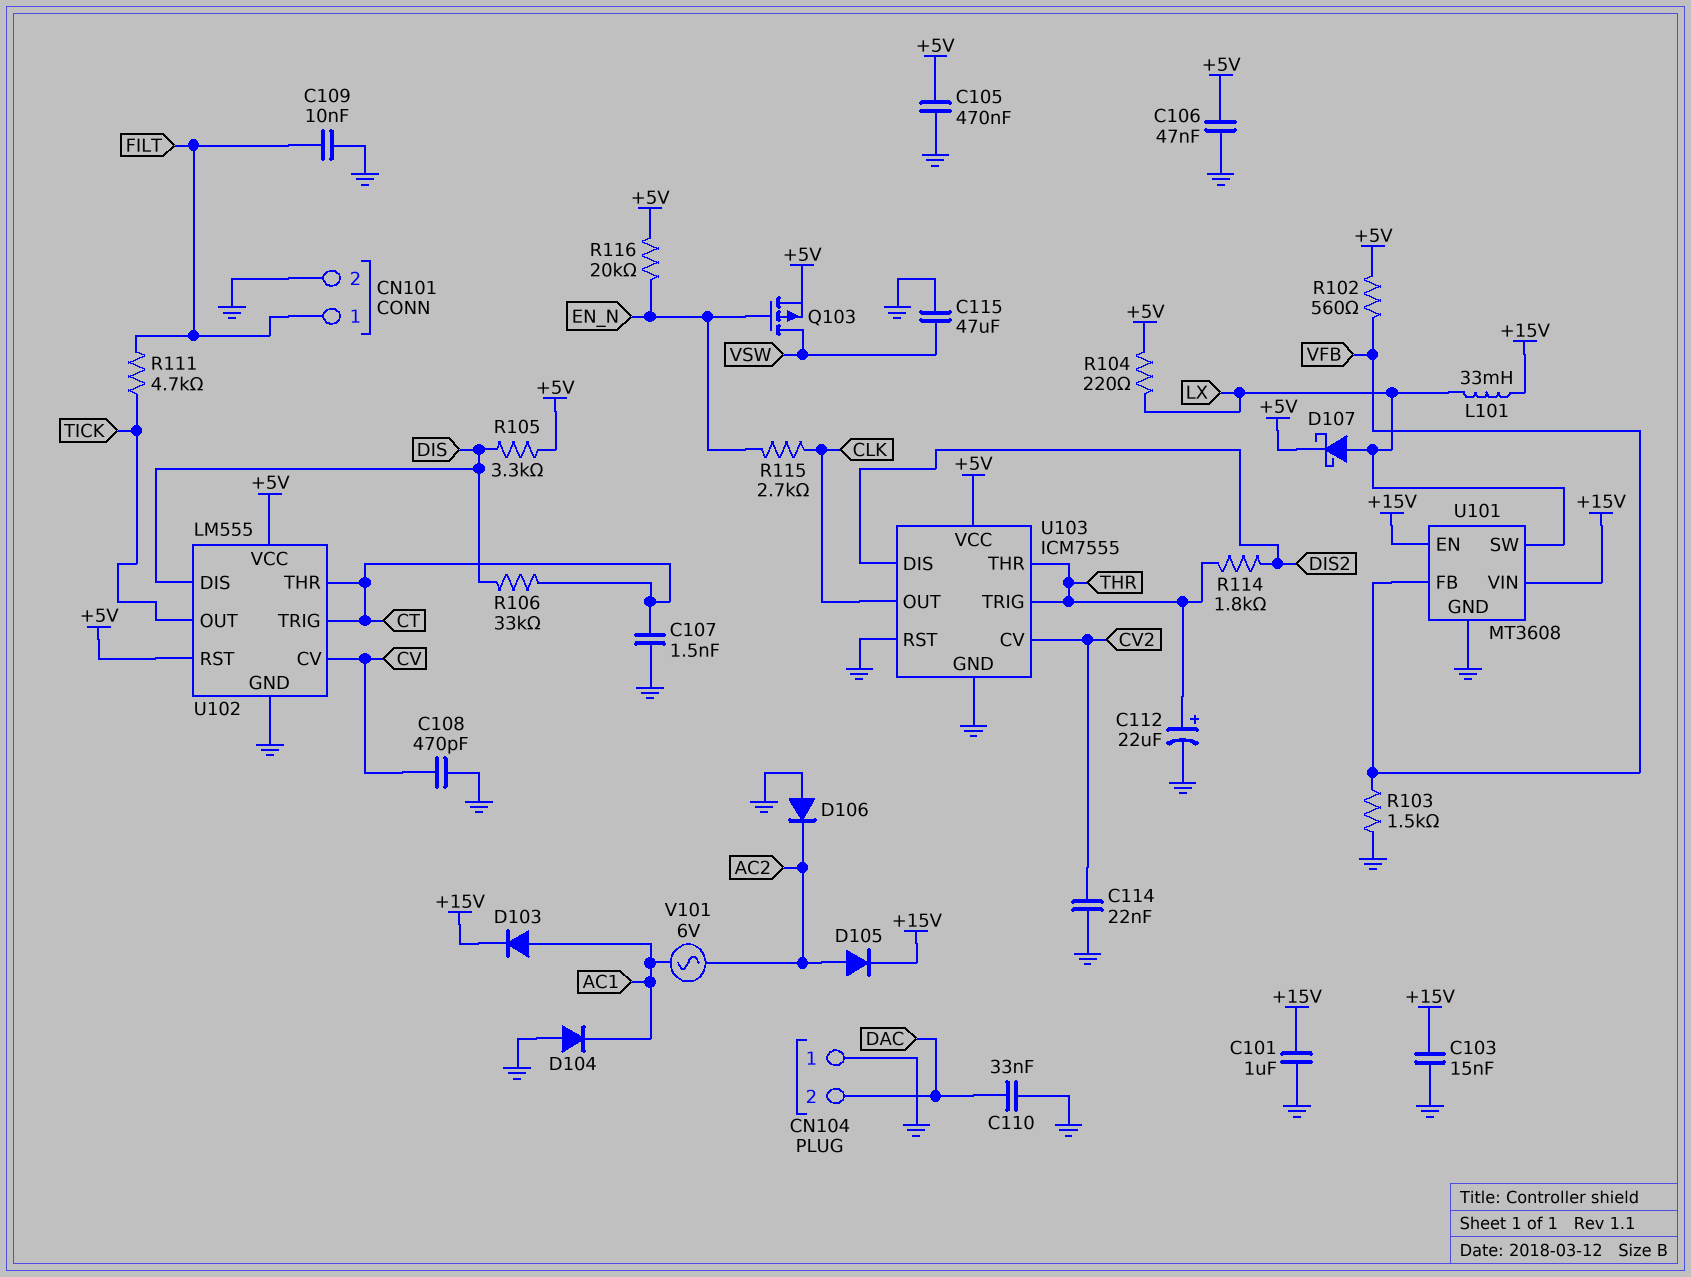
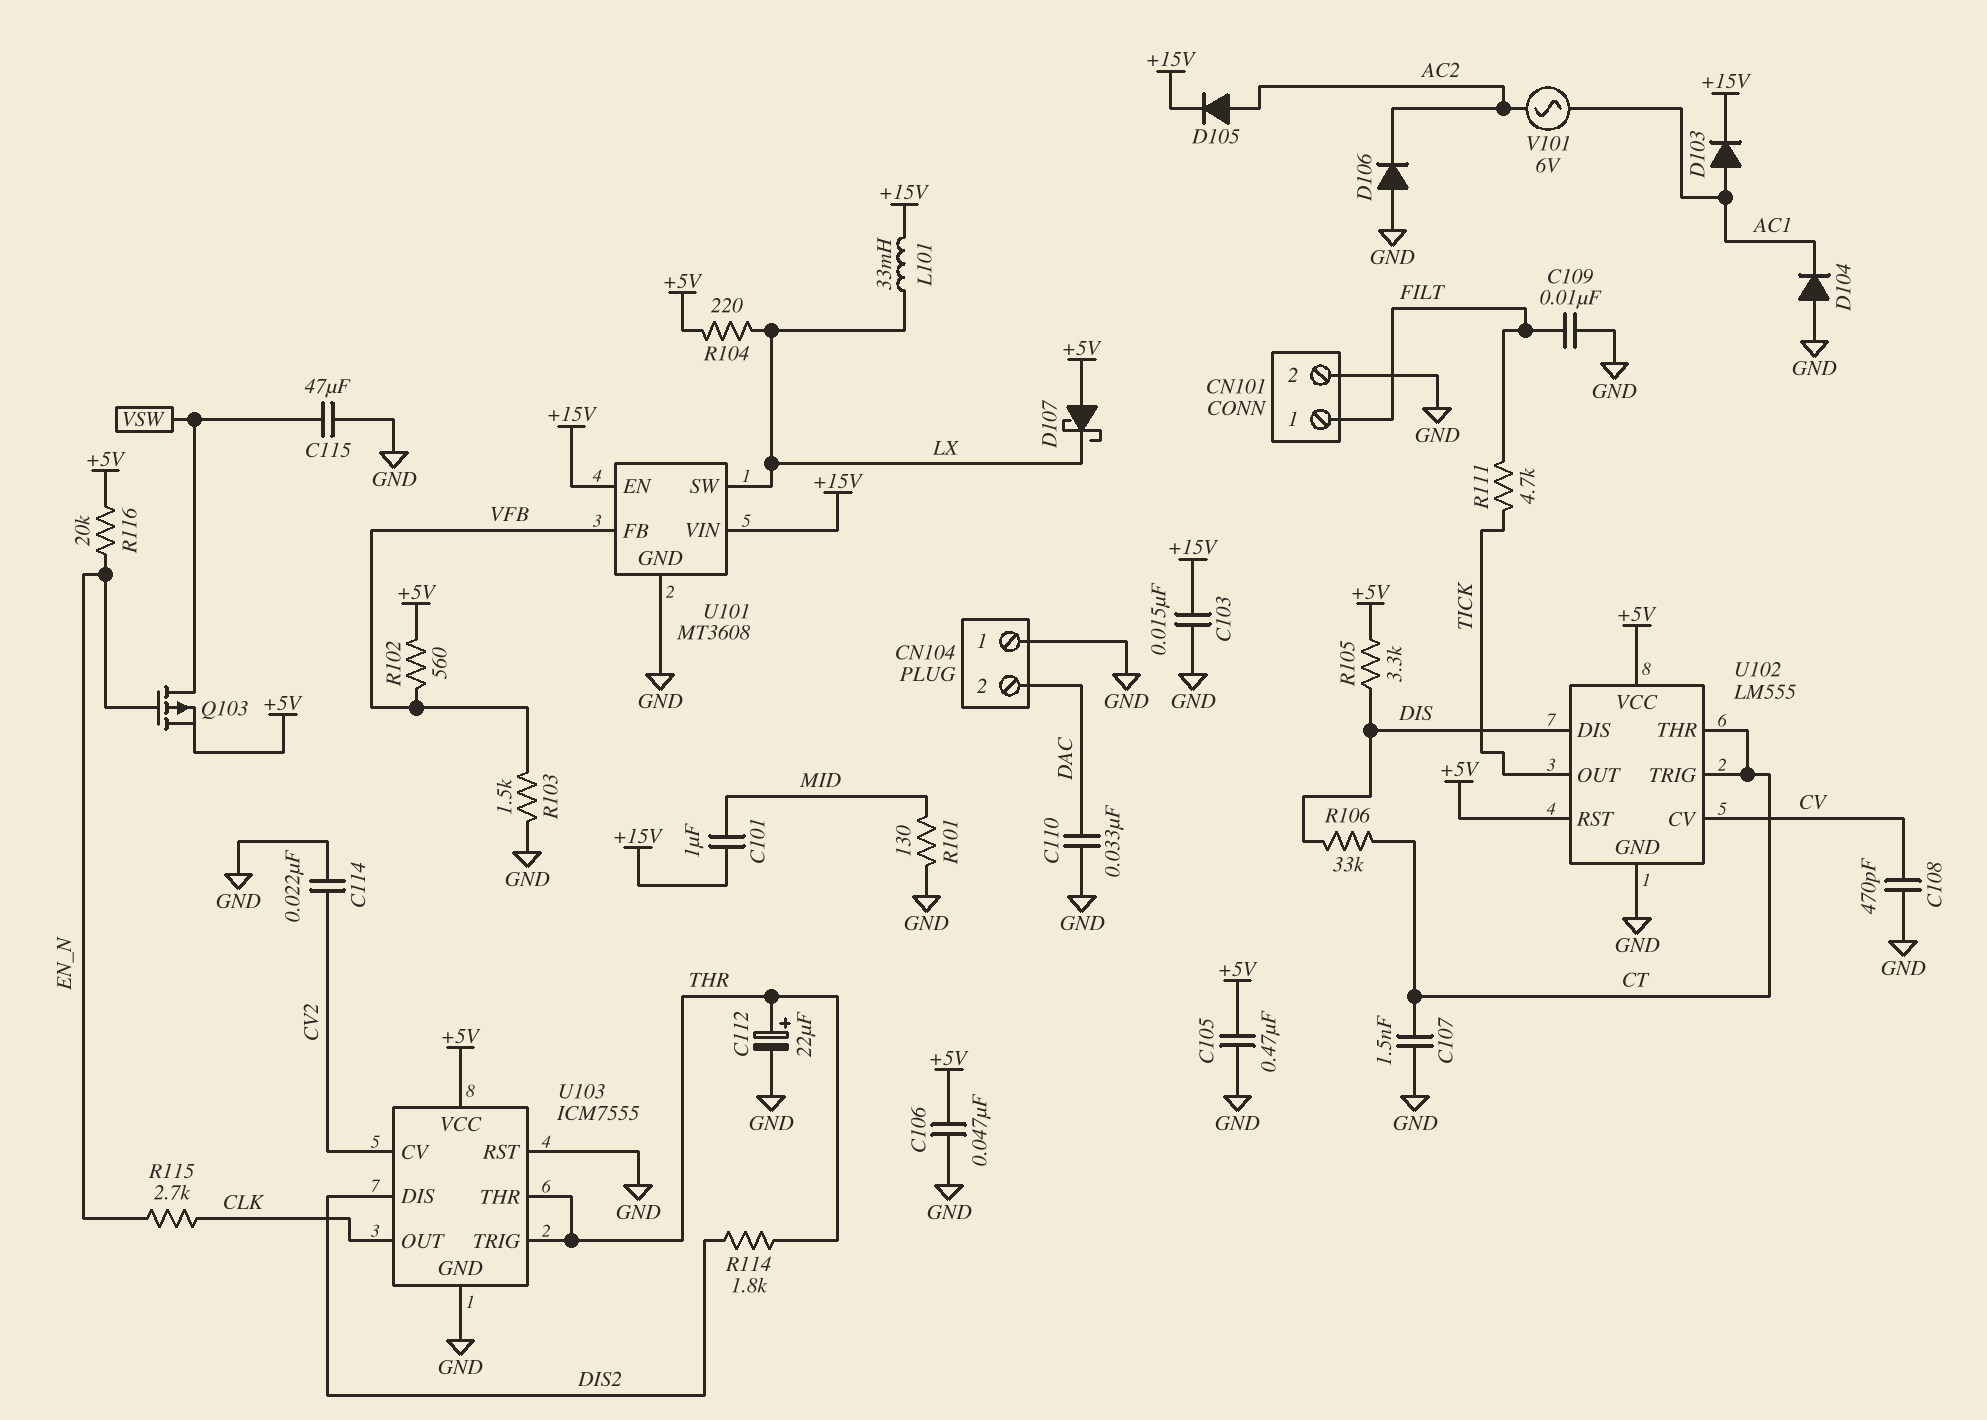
C101: 1uF (+15V, GND) -> 1uF (+15V, MID)
D107: schottky (A LX, K +5V) -> schottky (A +5V, K LX)
R101: none -> 130 (GND, MID)

